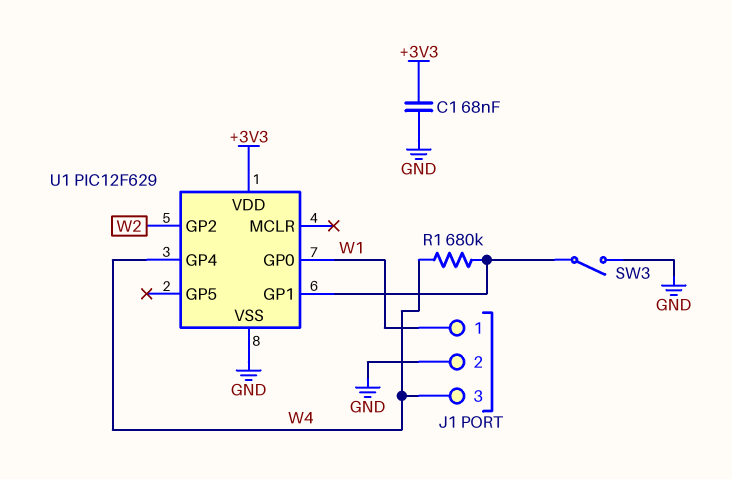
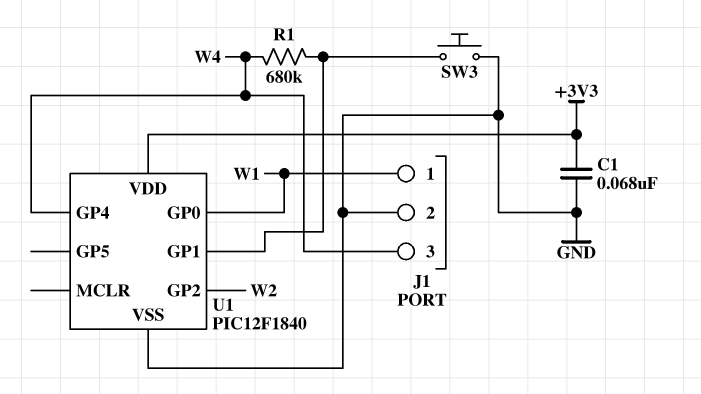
SW3: switch (GND, U1/GP1) -> button (GND, U1/GP1)
U1: PIC12F629 -> PIC12F1840

